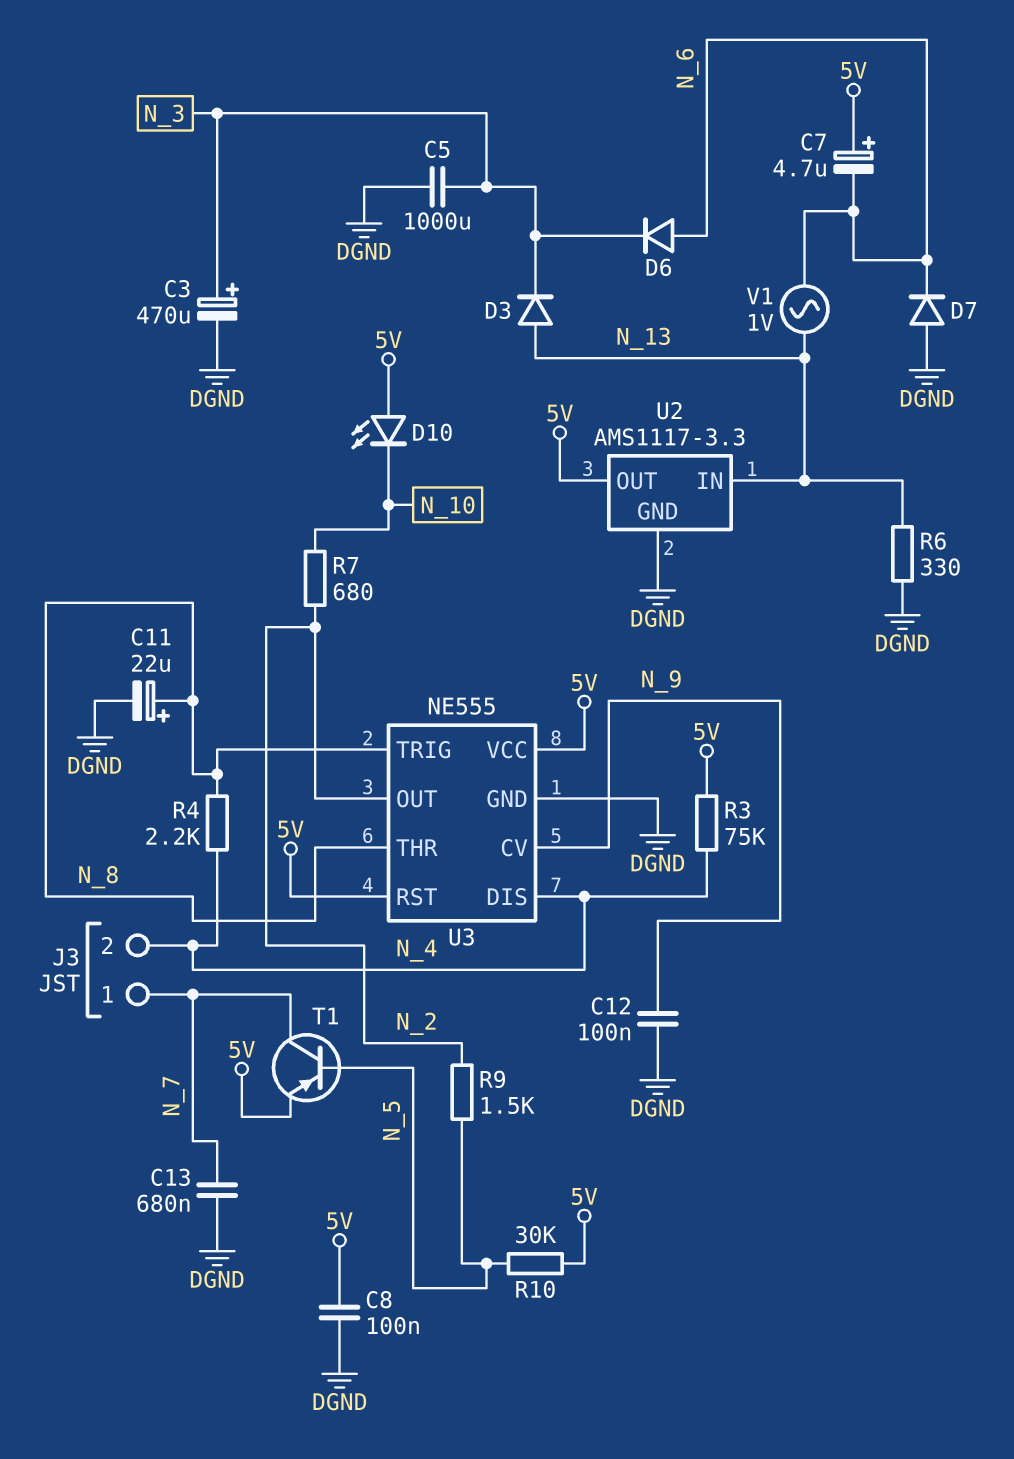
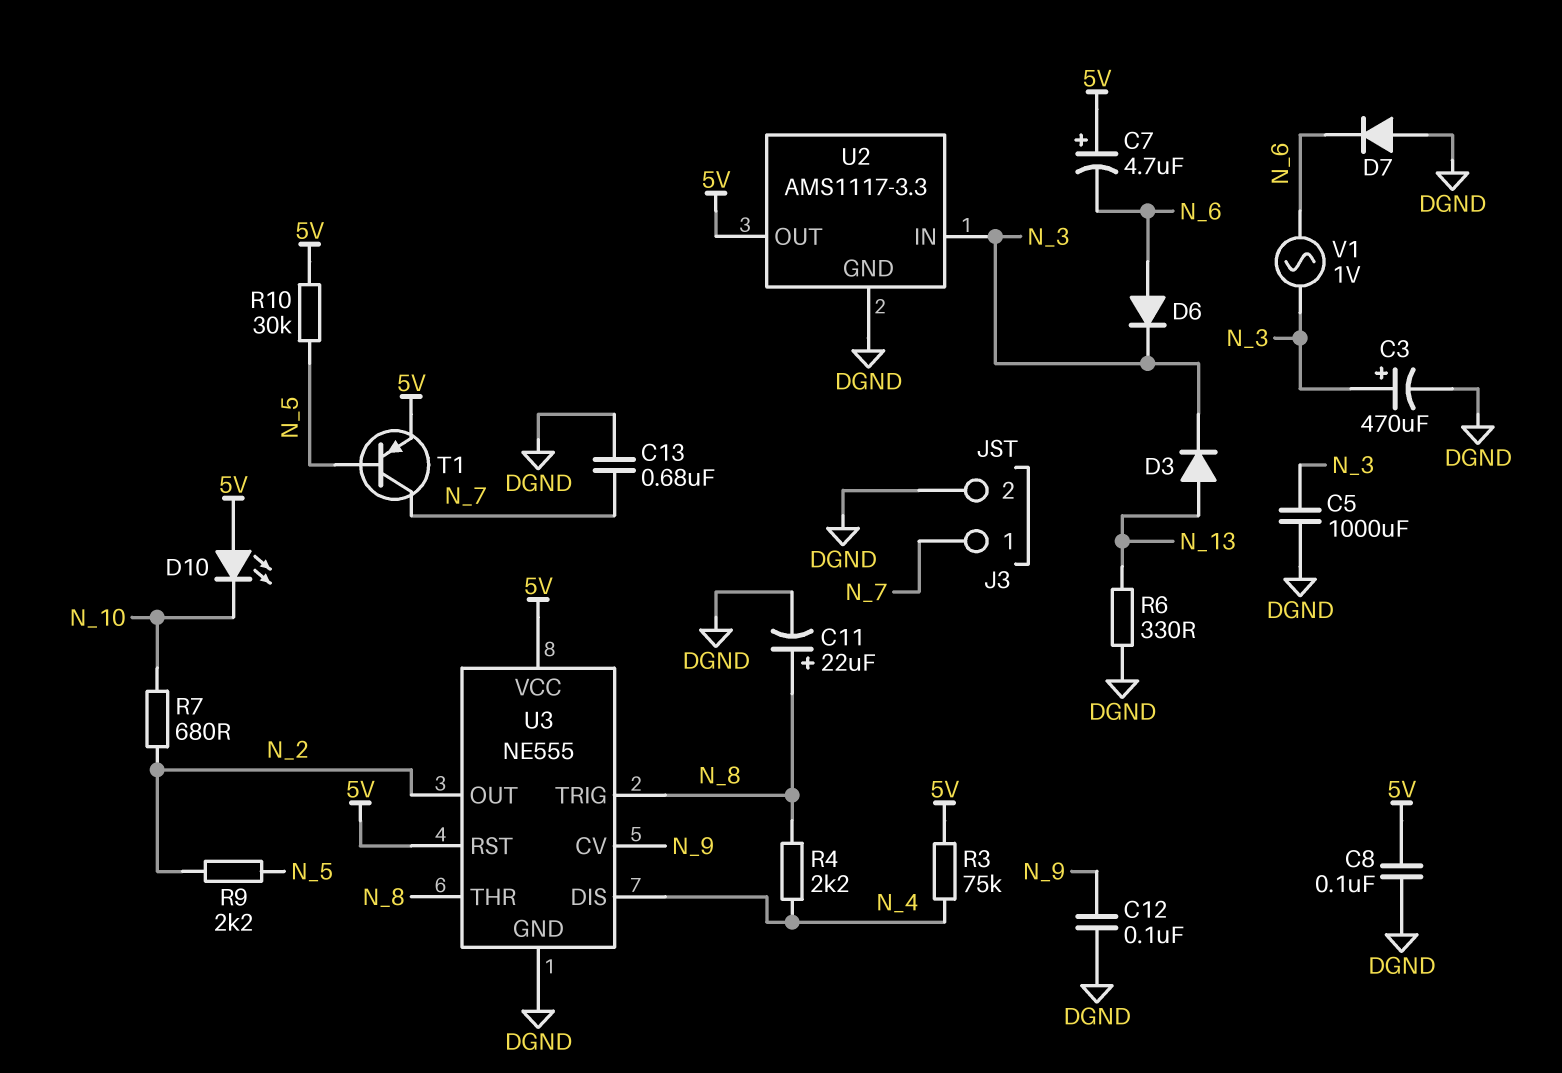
J3 pin 2: N_4 -> DGND
R9: 1.5k (N_2, N_5) -> 2.2k (N_2, N_5)
U2 pin IN: N_13 -> N_3
V1: AC 1V (N_6, N_13) -> AC 1V (N_3, N_6)

